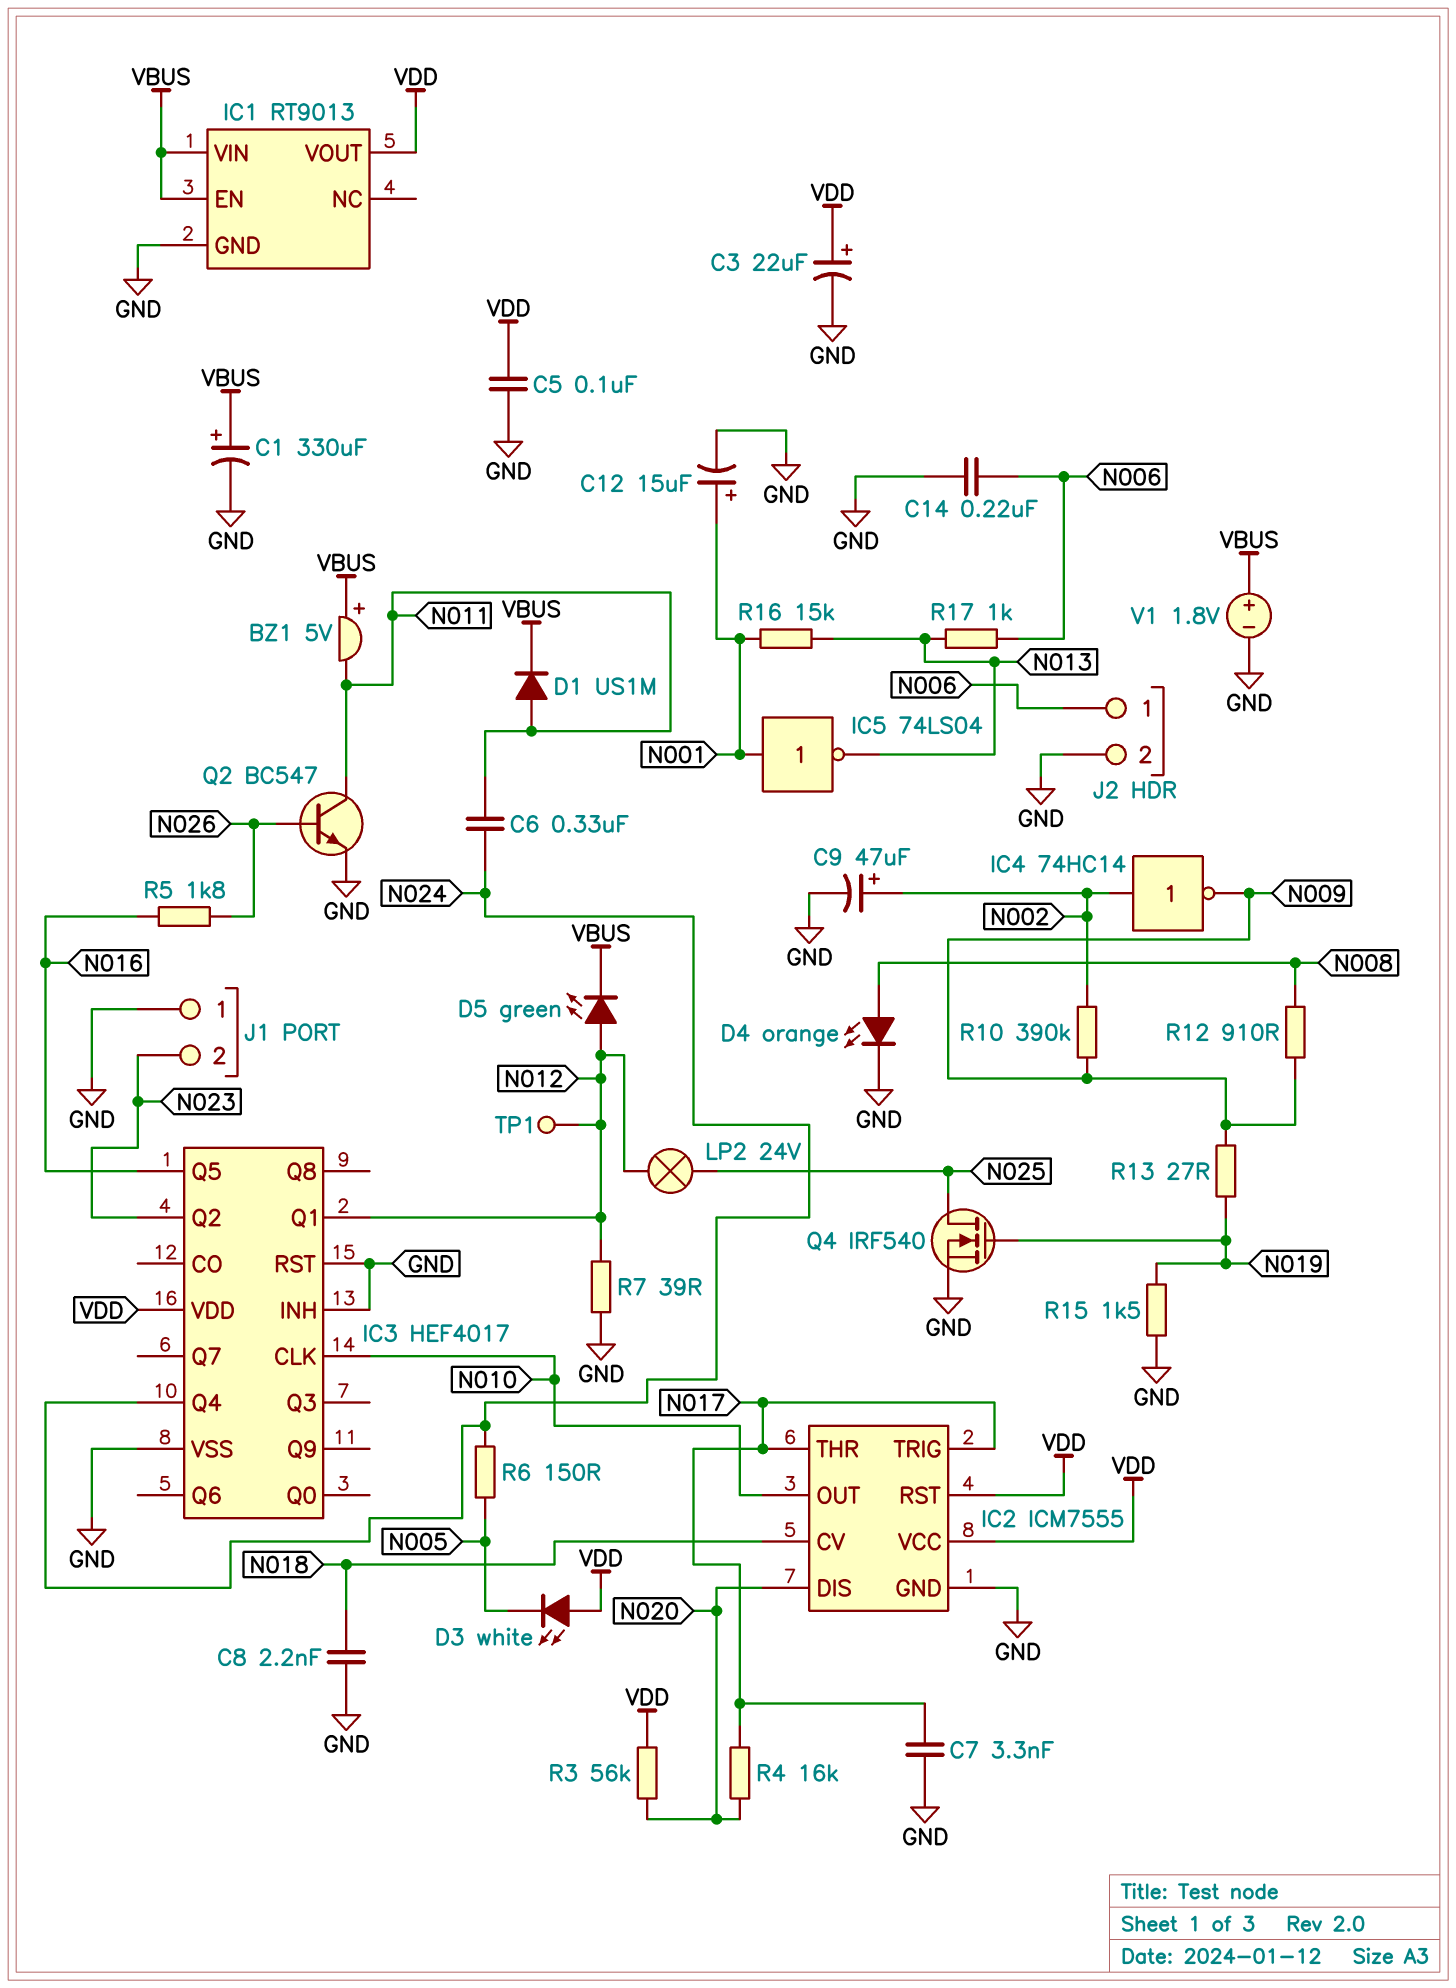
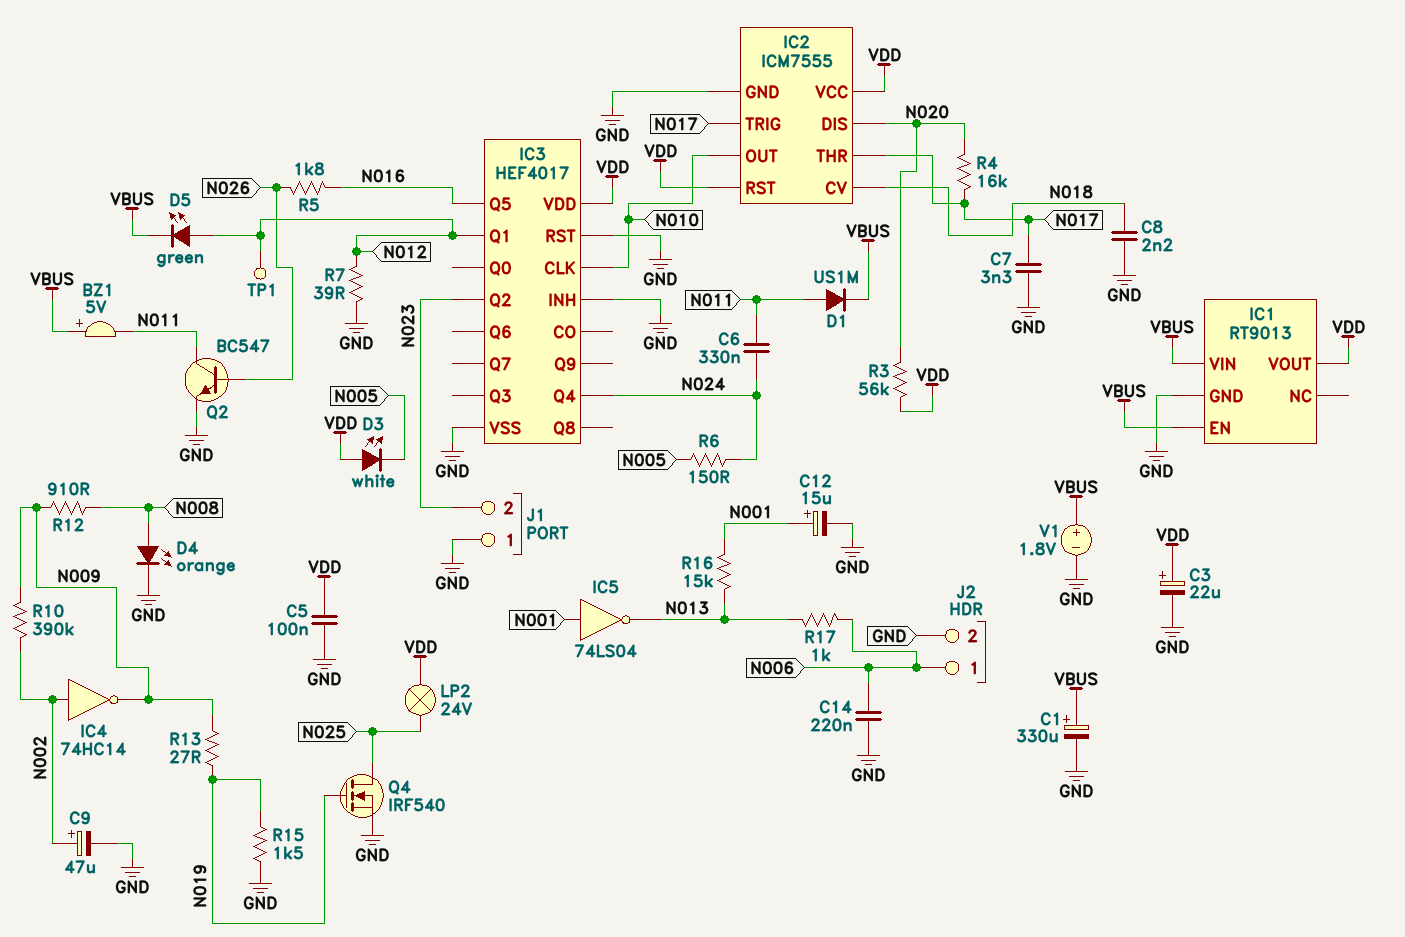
LP2: lamp 24V (N012, N025) -> lamp 24V (N025, VDD)

